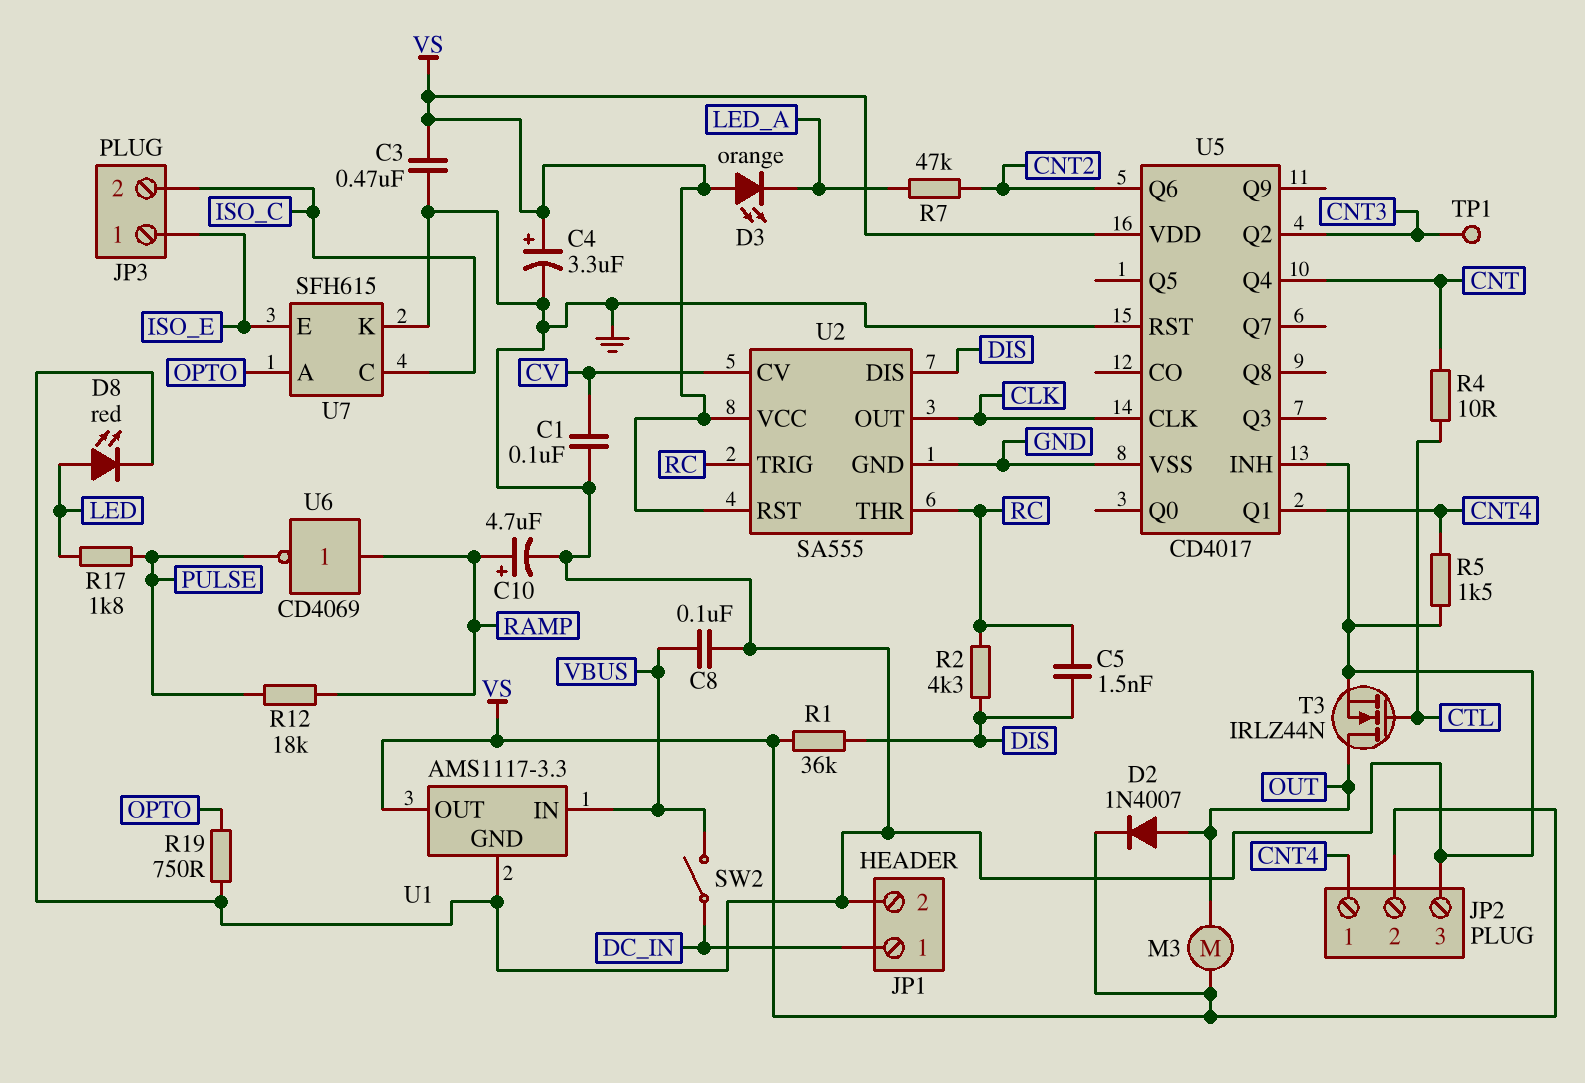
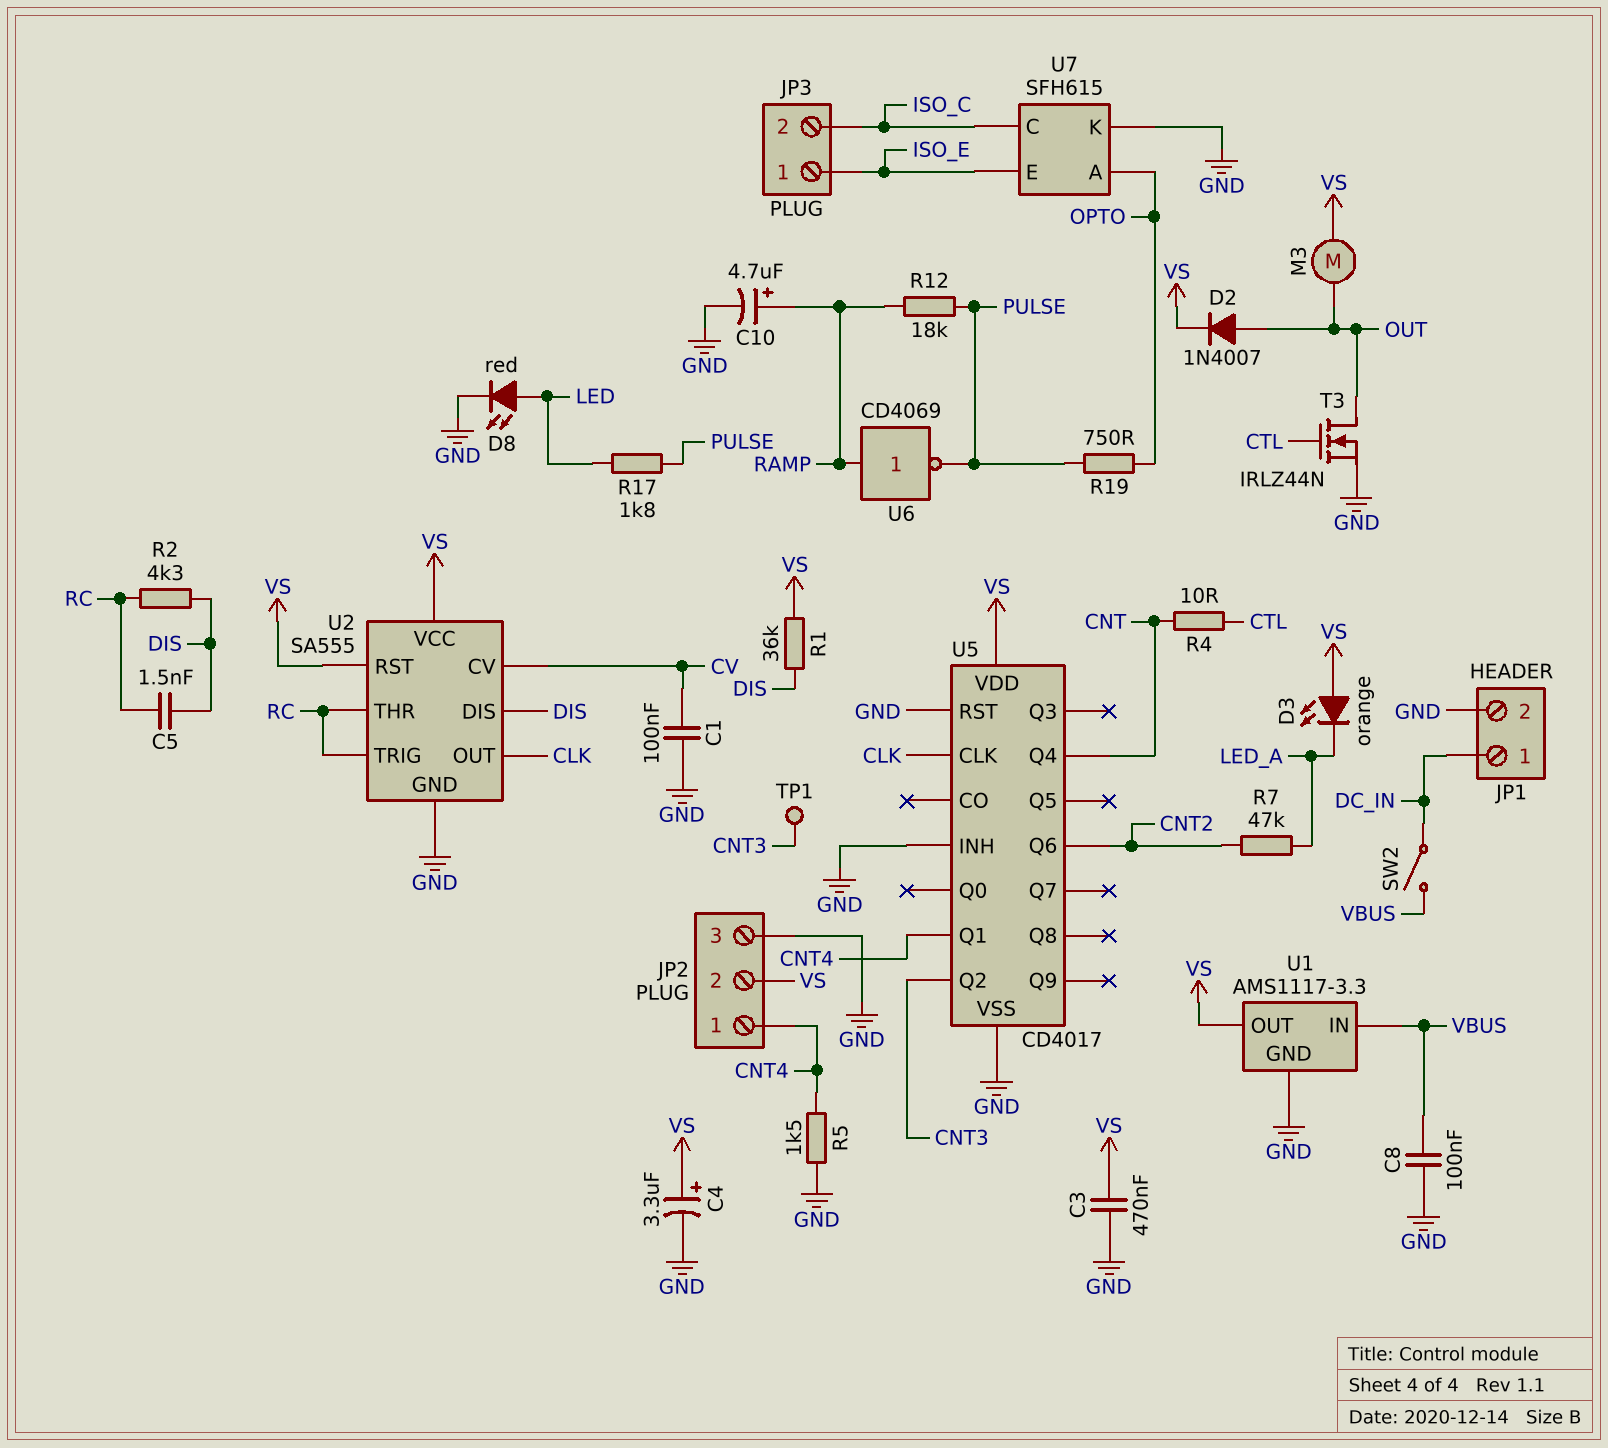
R19: 750 (GND, OPTO) -> 750 (OPTO, PULSE)

